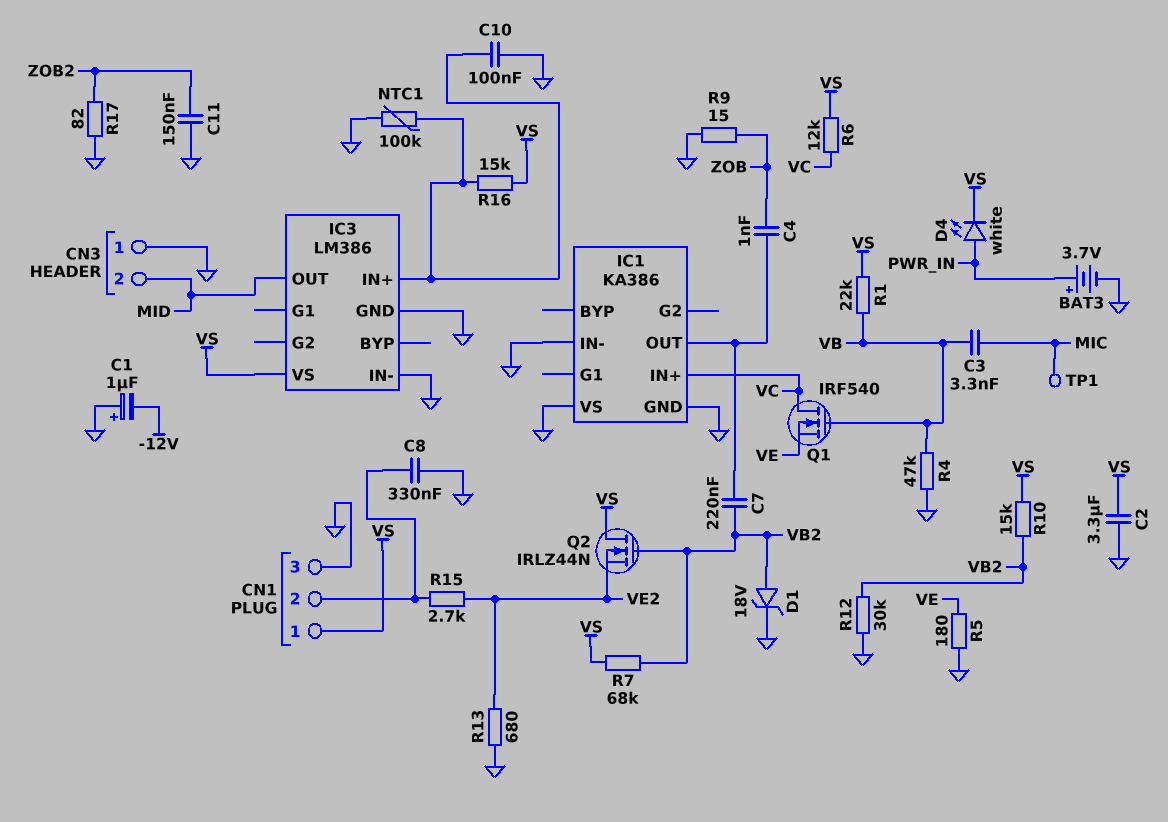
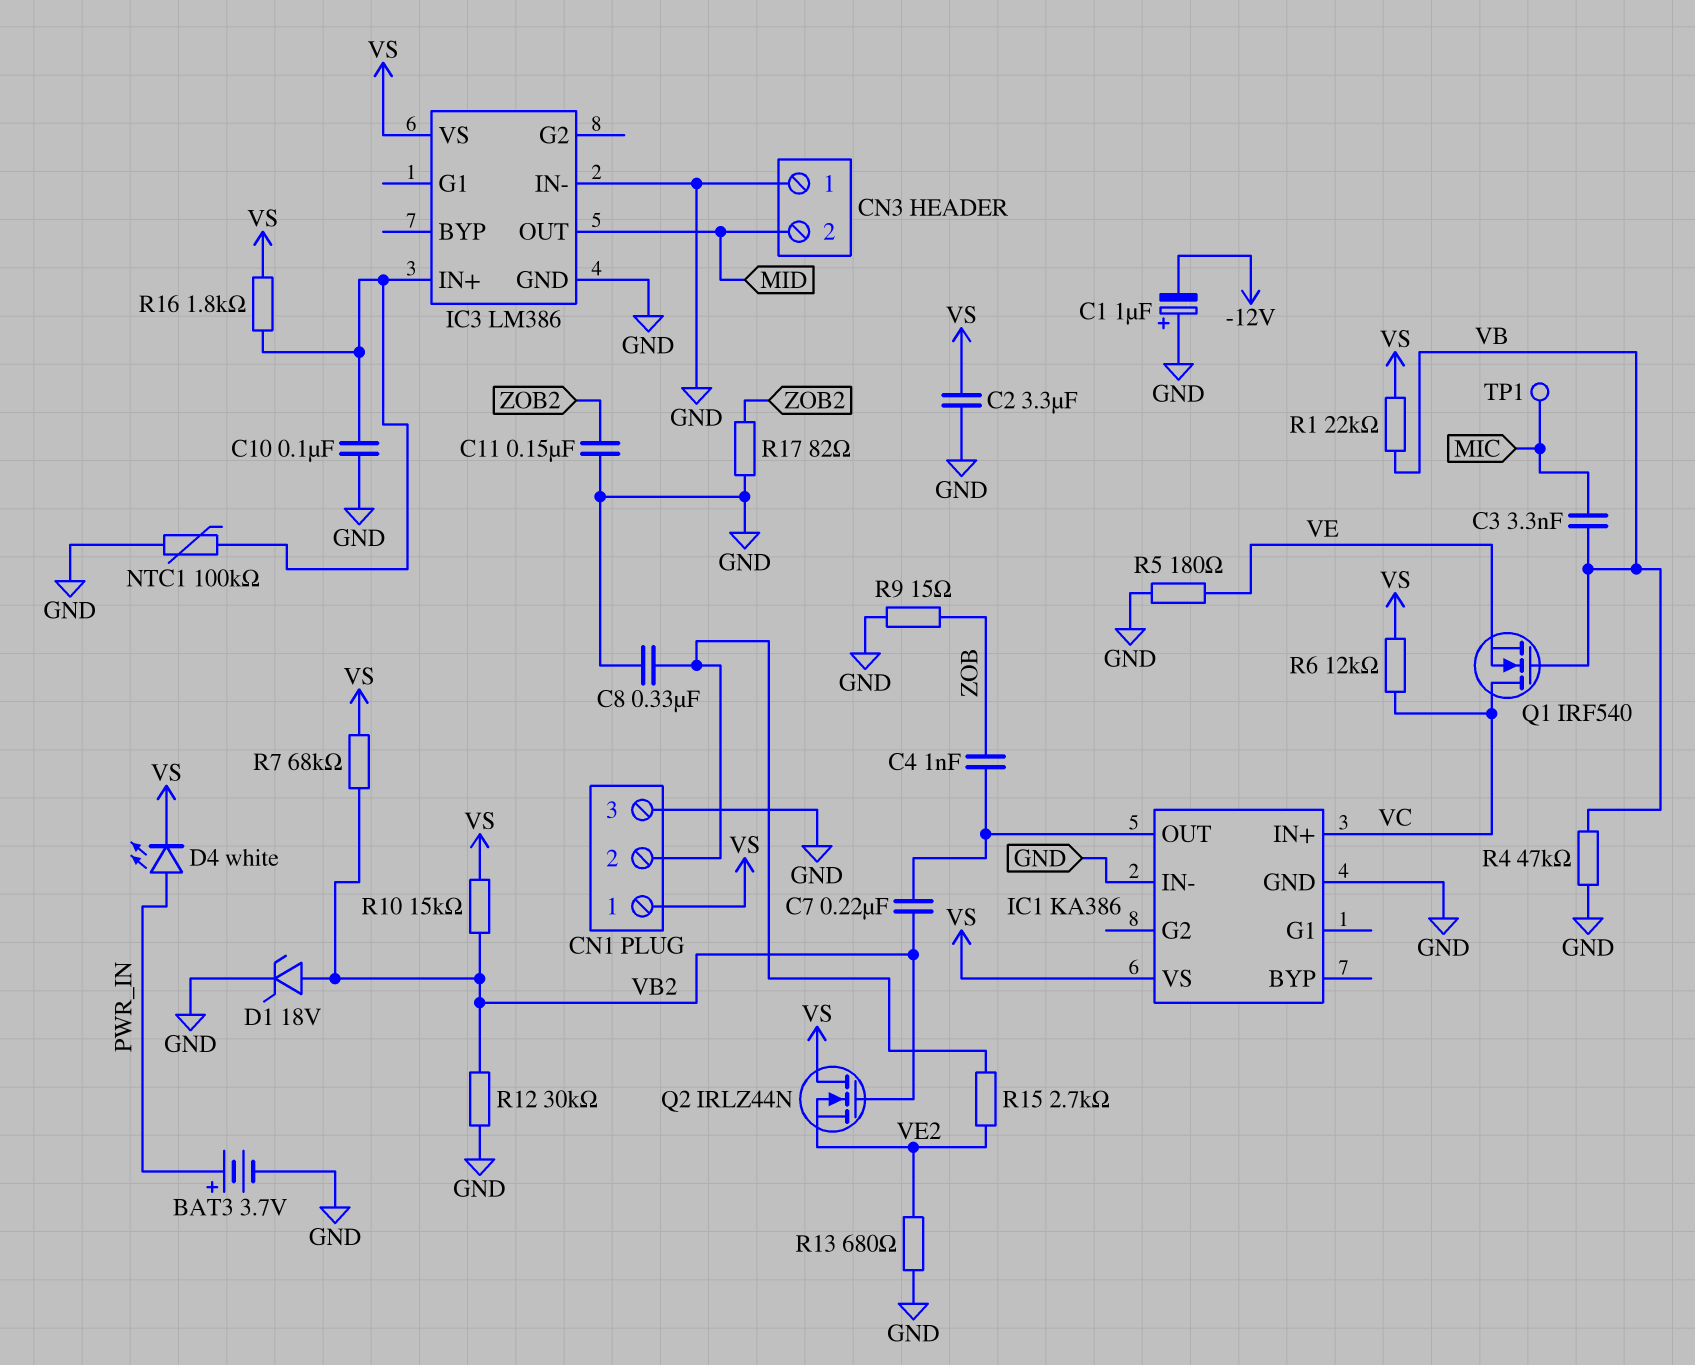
IC1 pin VS: GND -> VS
R16: 15k (IC3/IN+, VS) -> 1.8k (IC3/IN+, VS)

